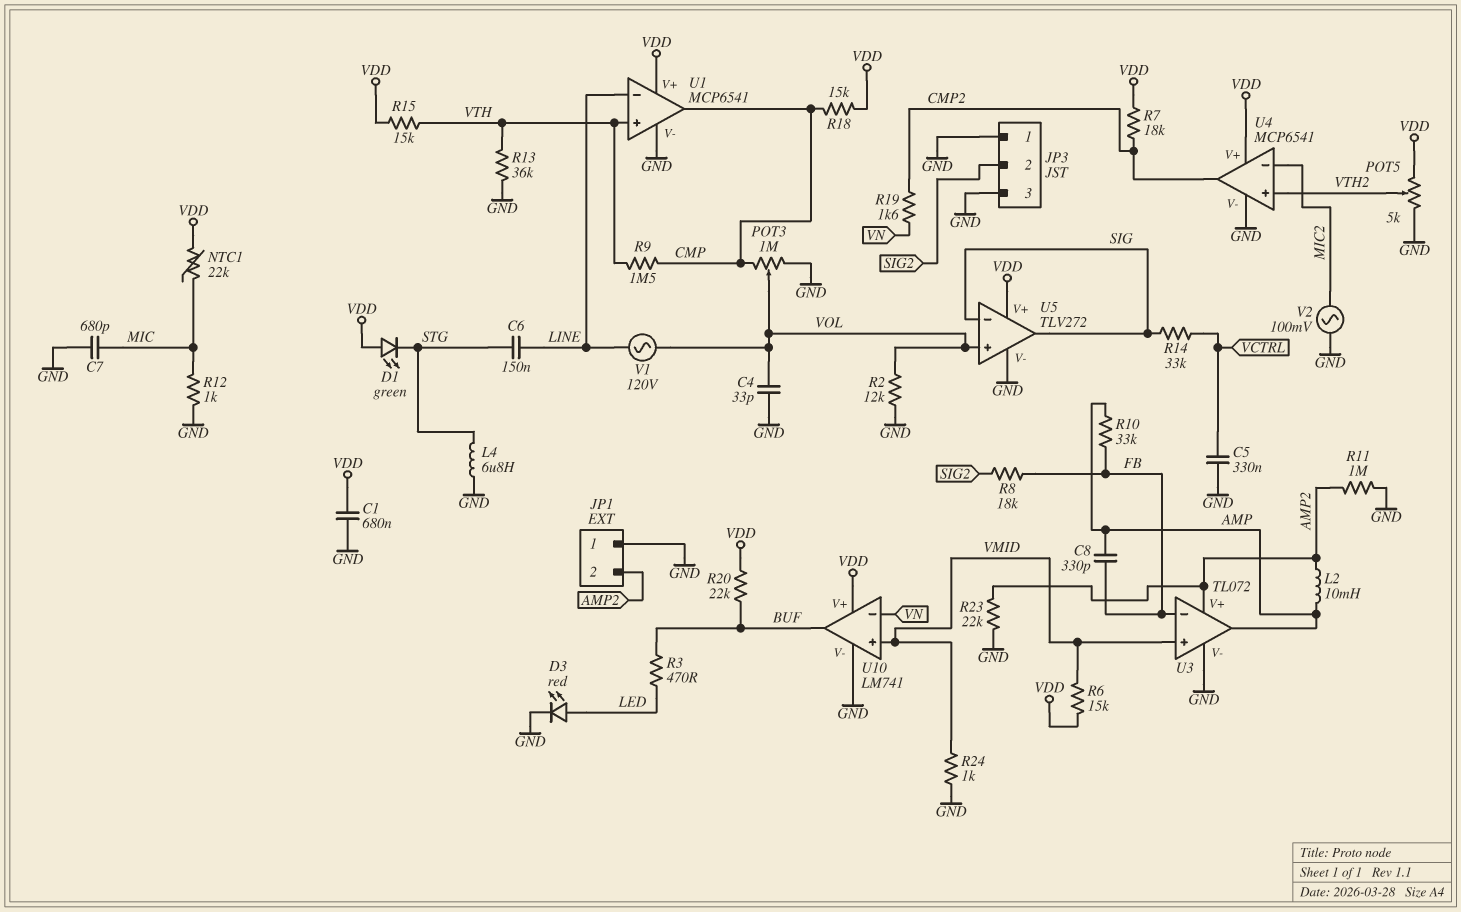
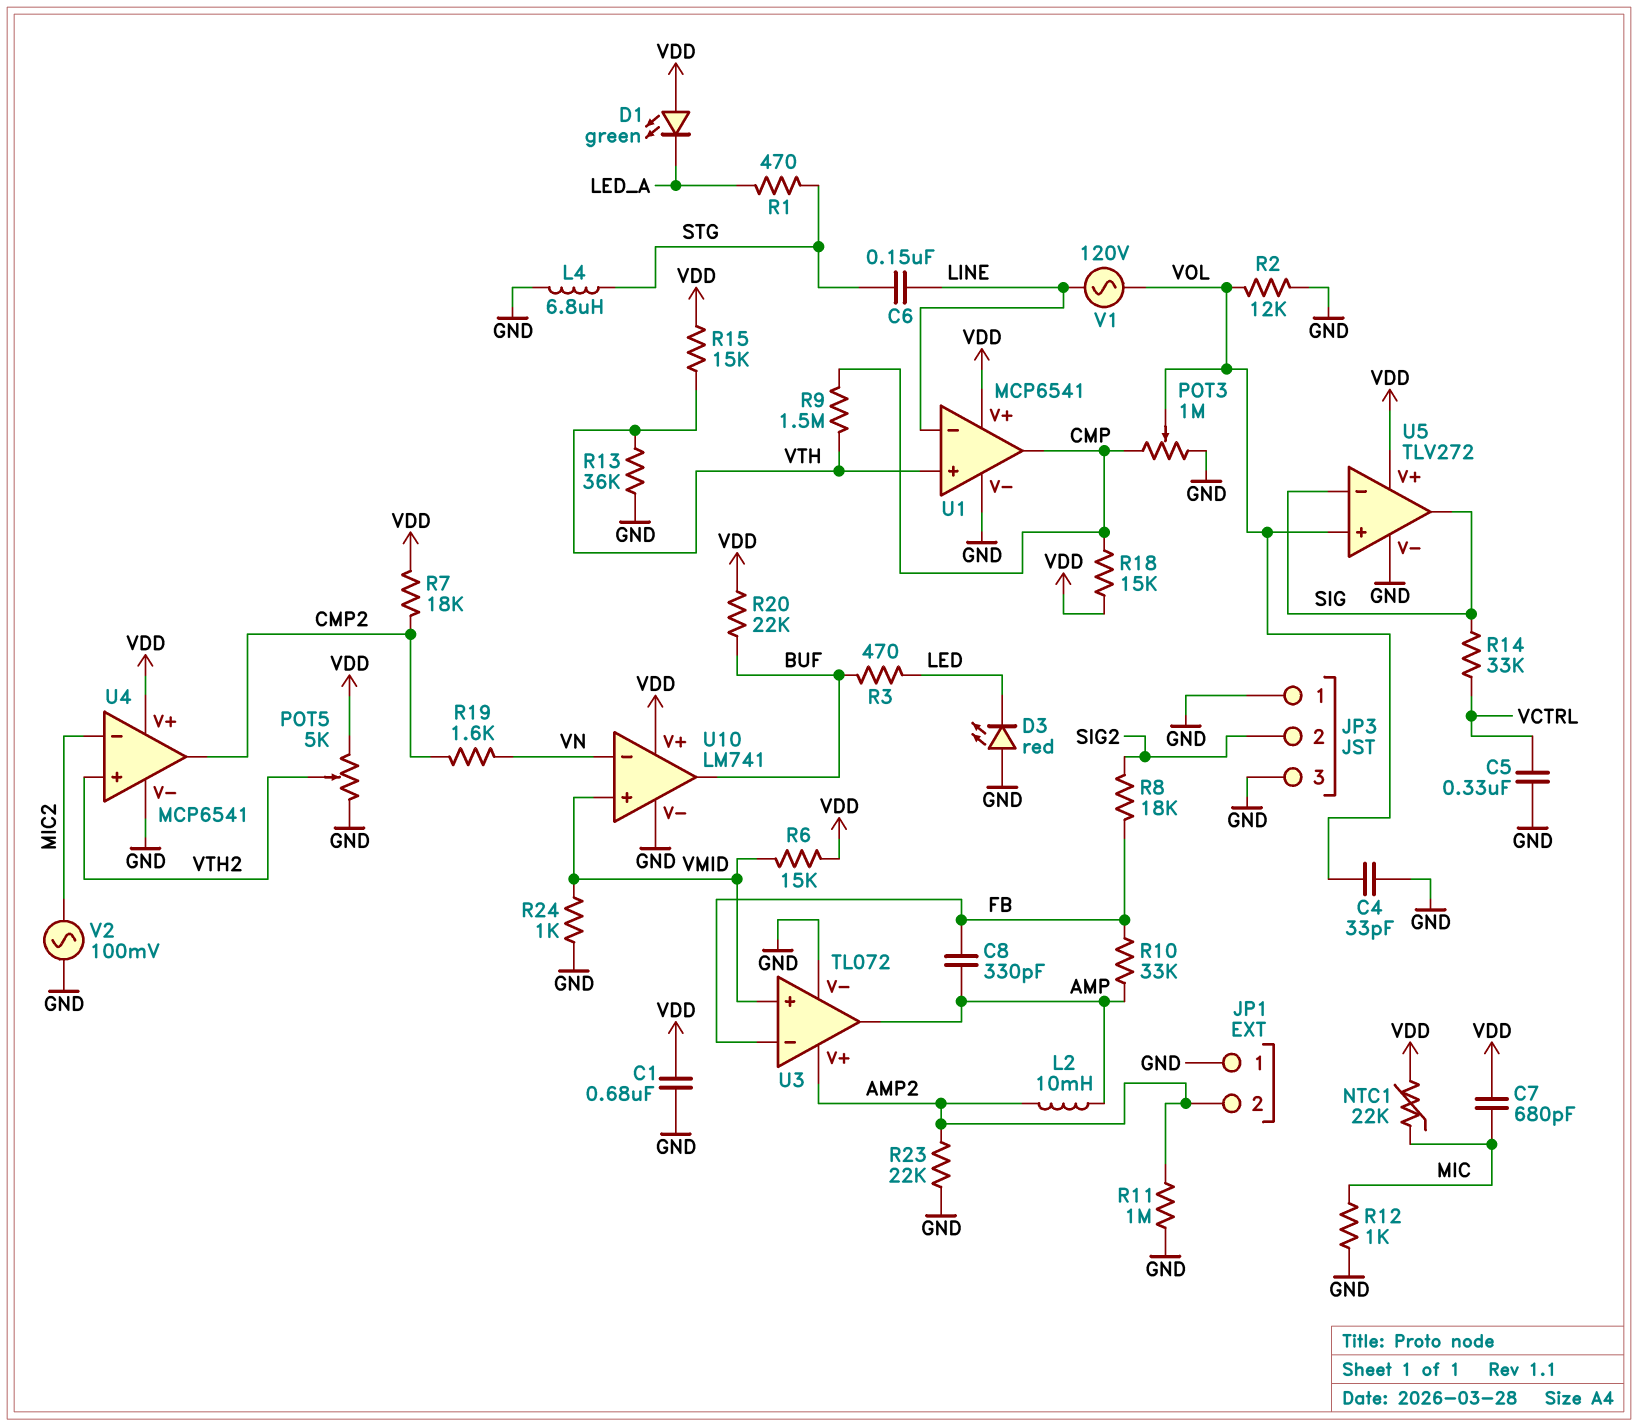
C7: 680pF (GND, MIC) -> 680pF (MIC, VDD)
D1: LED green (A VDD, K STG) -> LED green (A VDD, K LED_A)
D3: LED red (A LED, K GND) -> LED red (A GND, K LED)
R1: none -> 470 (LED_A, STG)

